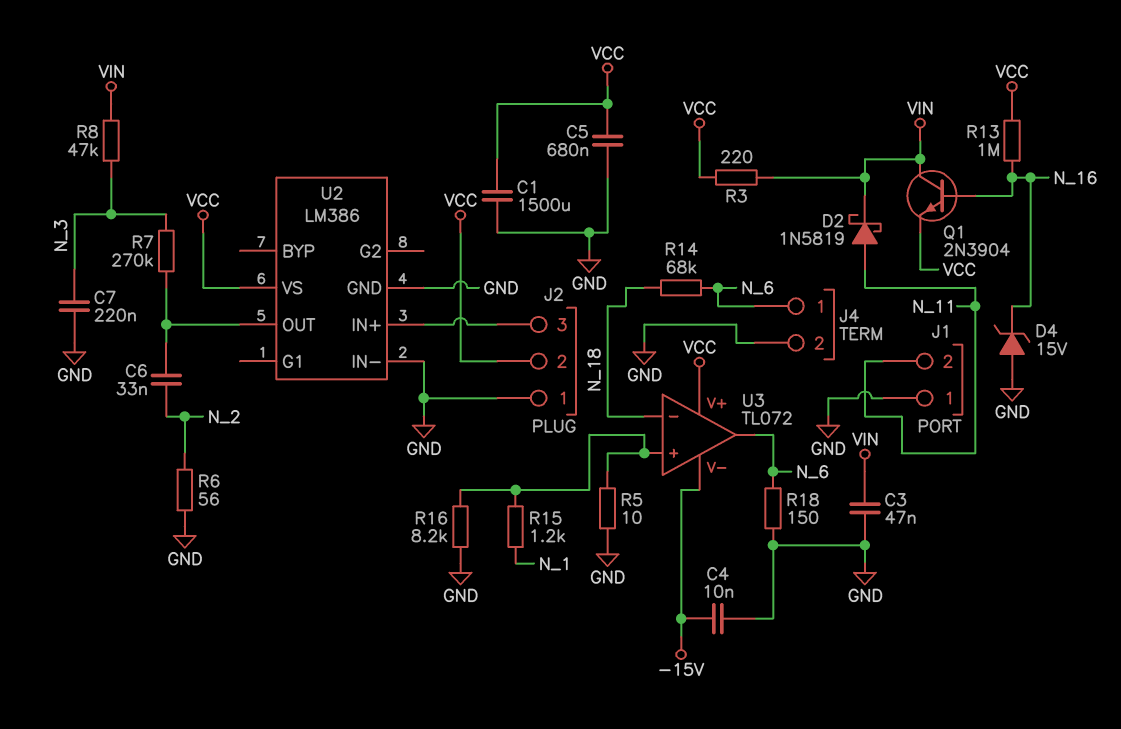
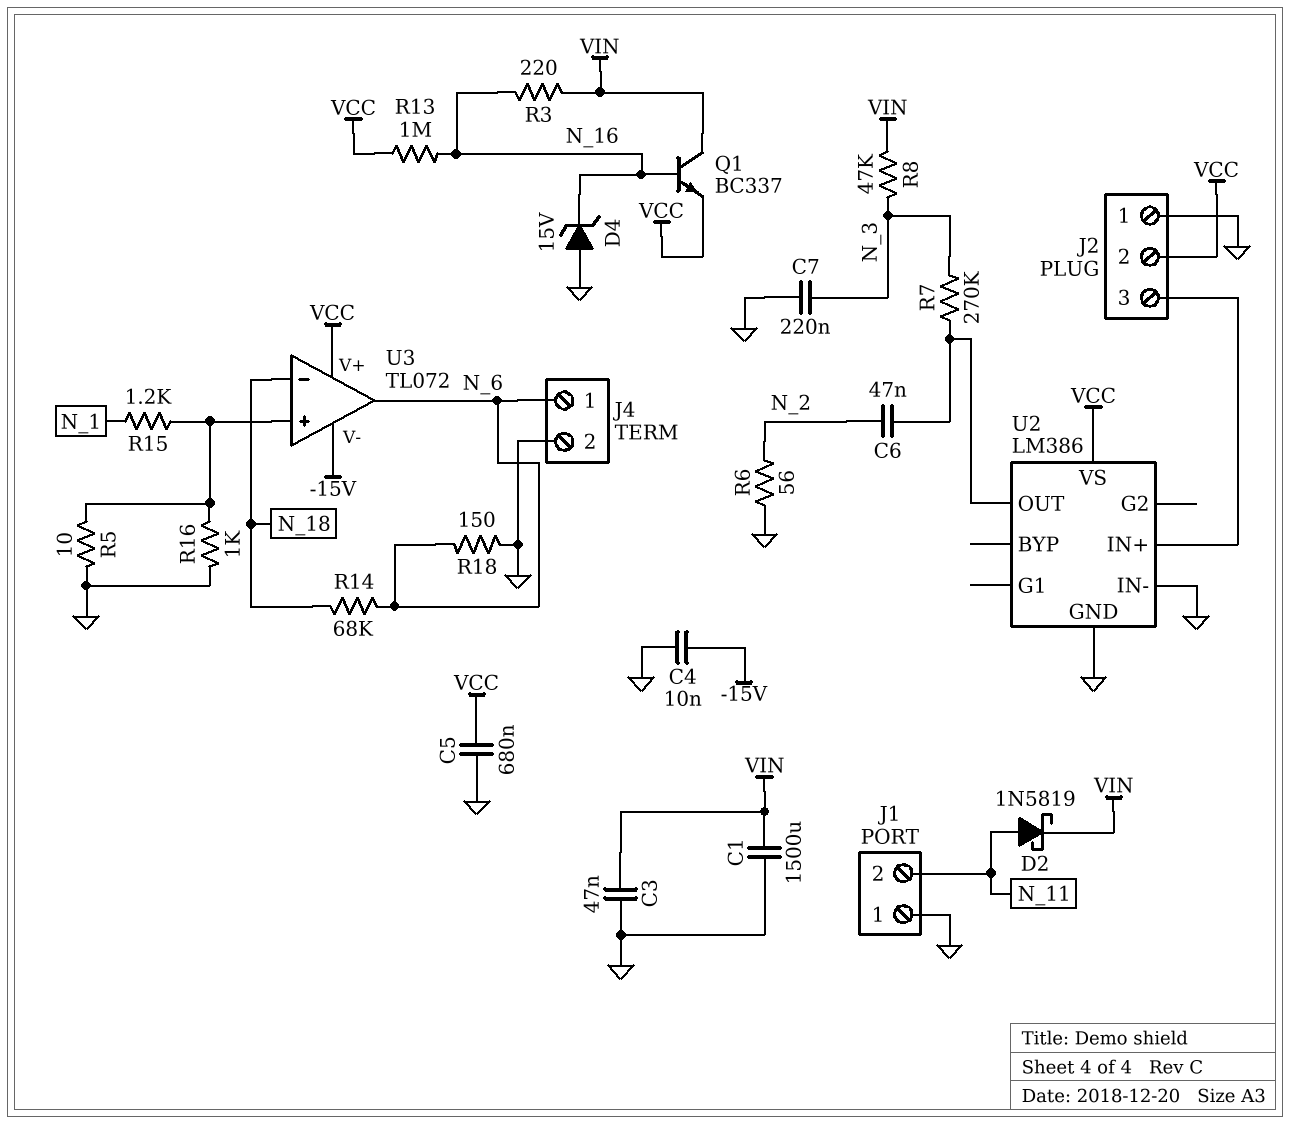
C1: 1500uF (GND, VCC) -> 1500uF (GND, VIN)
C6: 33nF (N_2, U2/OUT) -> 47nF (N_2, U2/OUT)
Q1: NPN 2N3904 (B N_16, C VIN, E VCC) -> NPN BC337 (B N_16, C VIN, E VCC)
R3: 220 (VCC, VIN) -> 220 (N_16, VIN)
R16: 8.2k (GND, U3/in+) -> 1k (GND, U3/in+)

